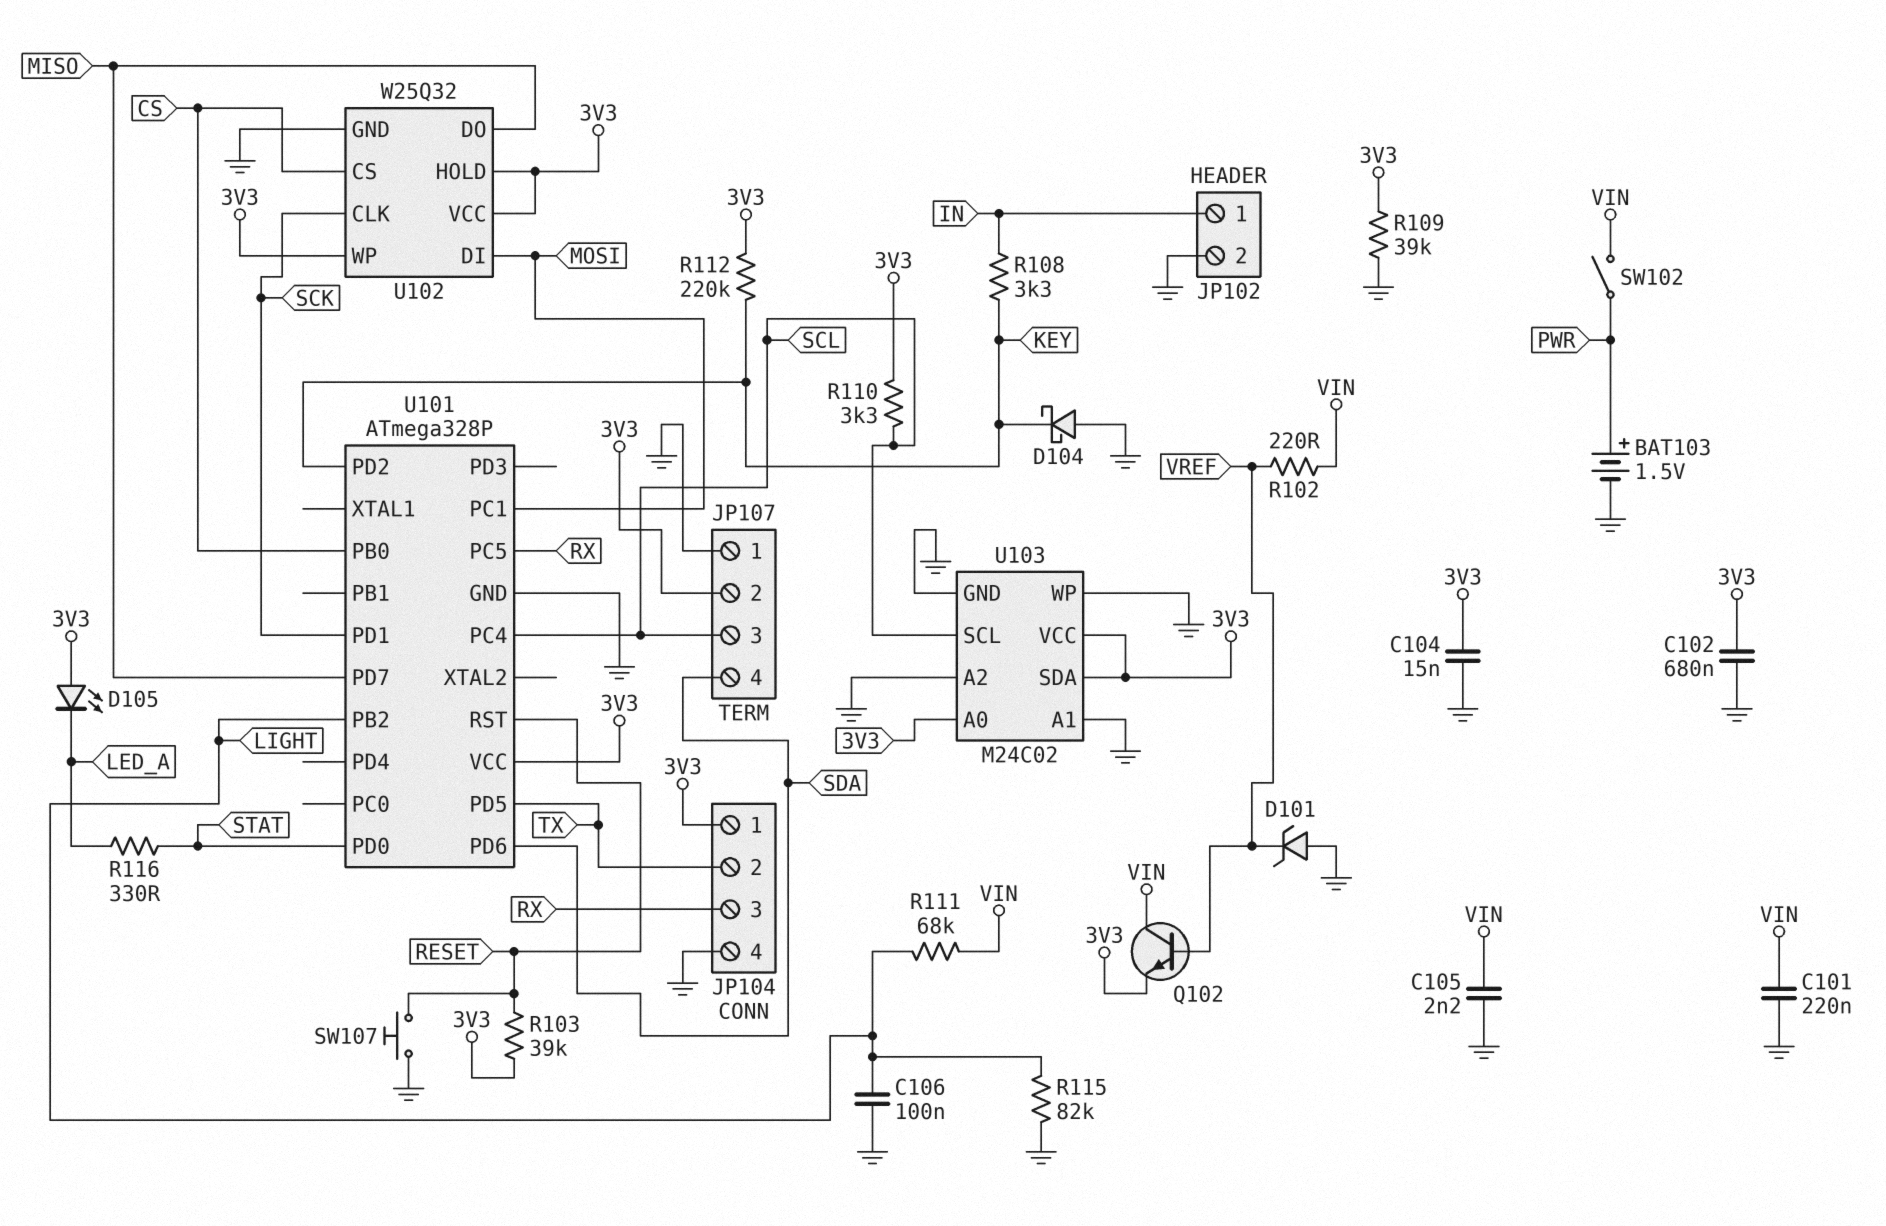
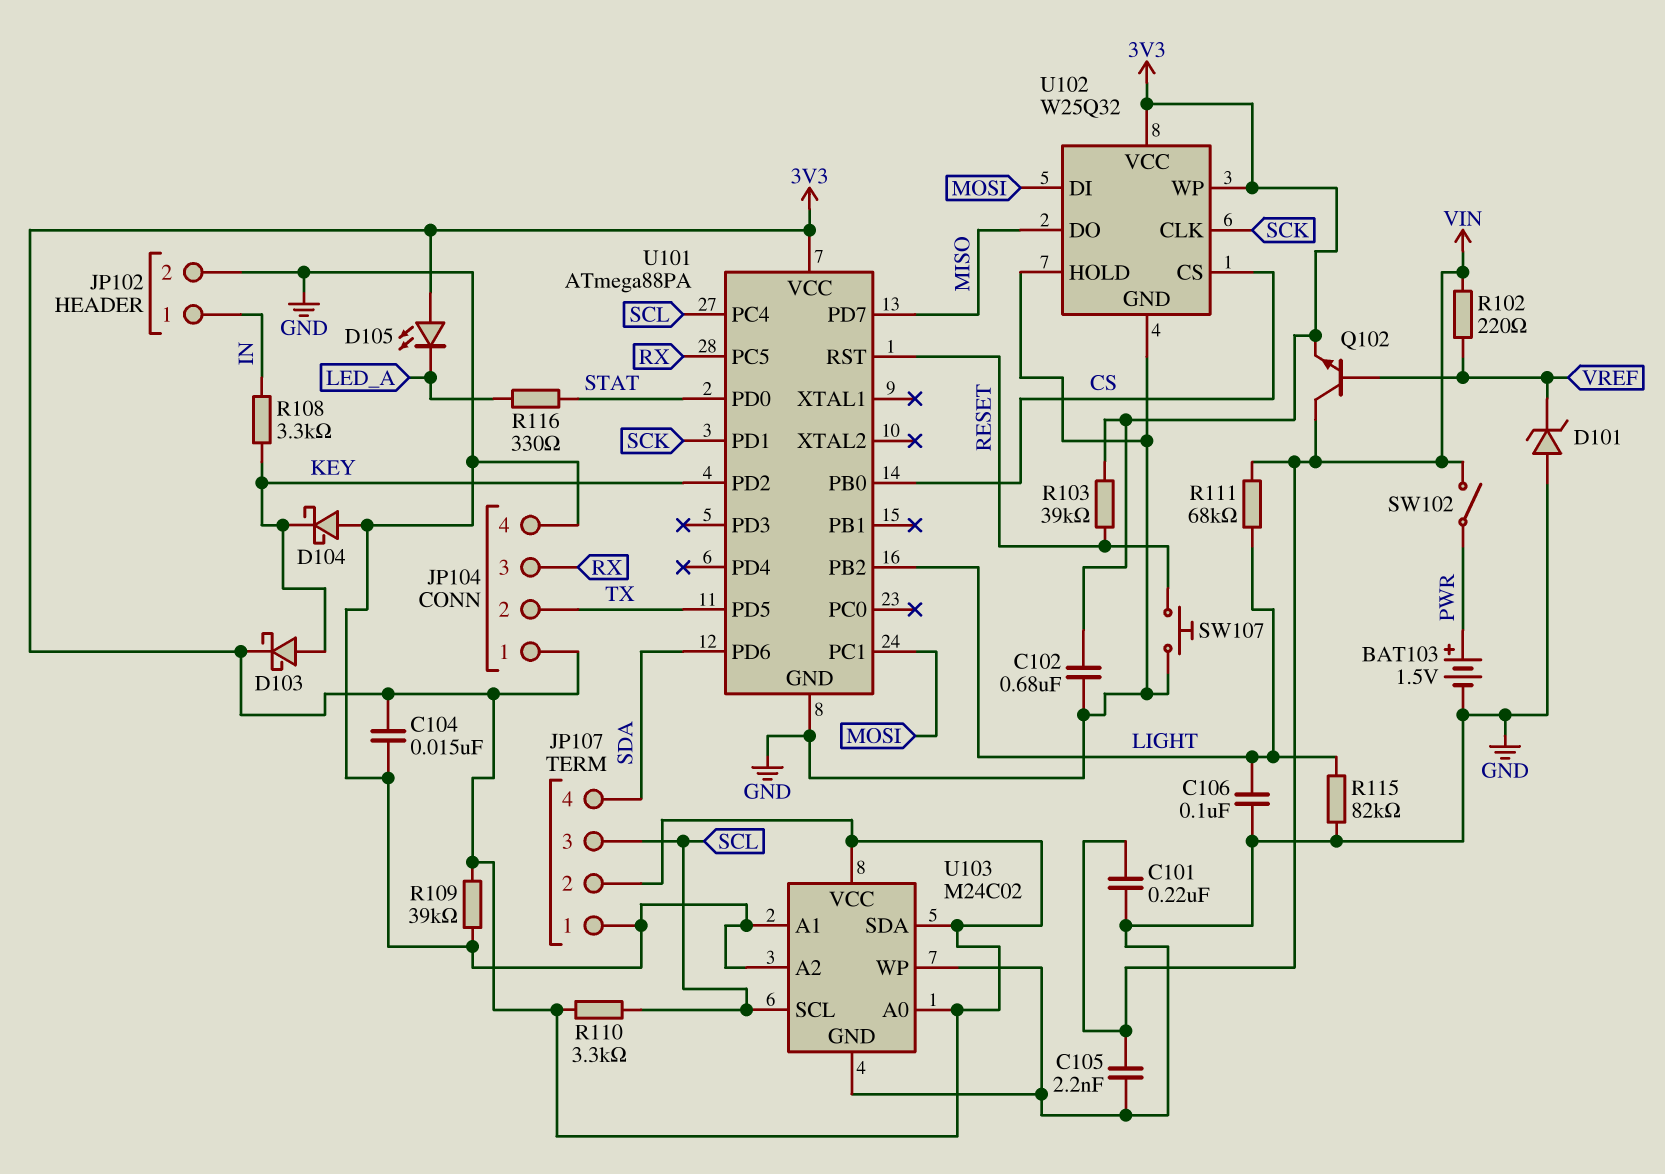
D103: none -> schottky (A KEY, K 3V3)
R112: 220k (3V3, KEY) -> none
U101: ATmega328P -> ATmega88PA
U102 pin HOLD: 3V3 -> GND

